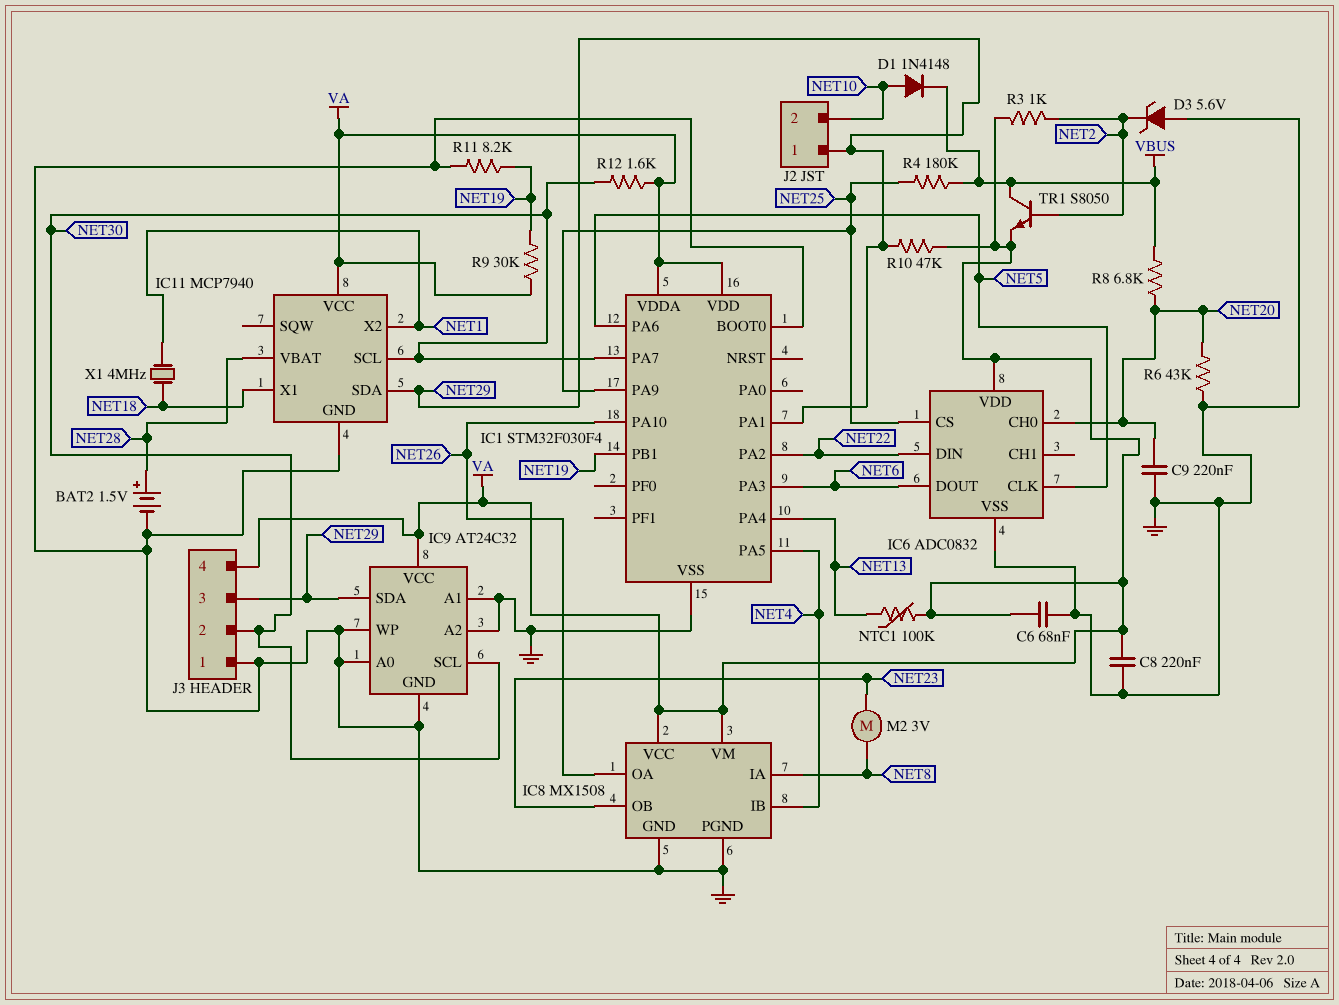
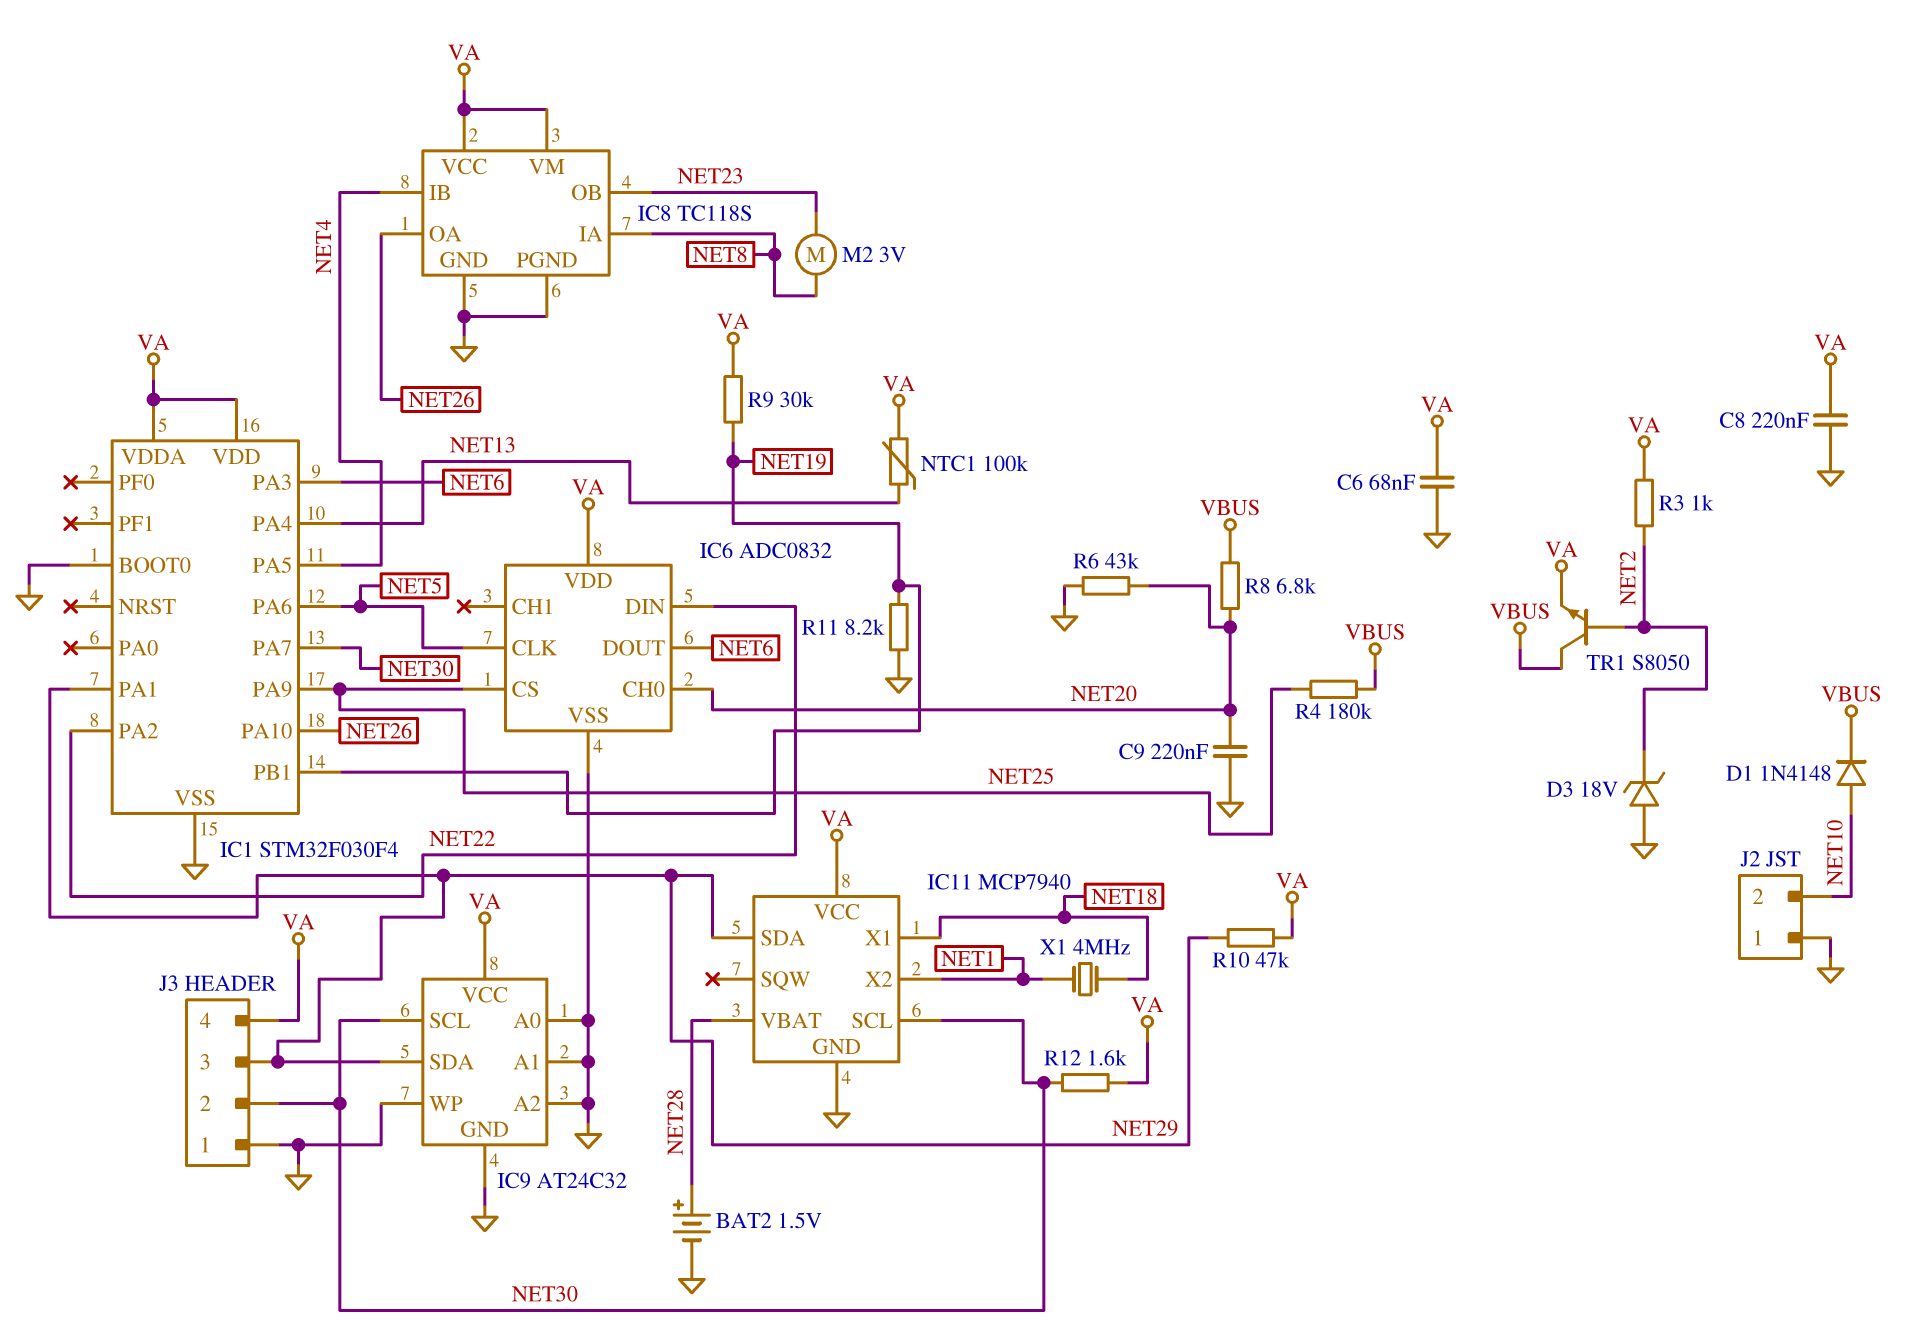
D3: zener 5.6V (A GND, K NET2) -> zener 18V (A GND, K NET2)
IC8: MX1508 -> TC118S
J2 pin 1: NET29 -> GND

